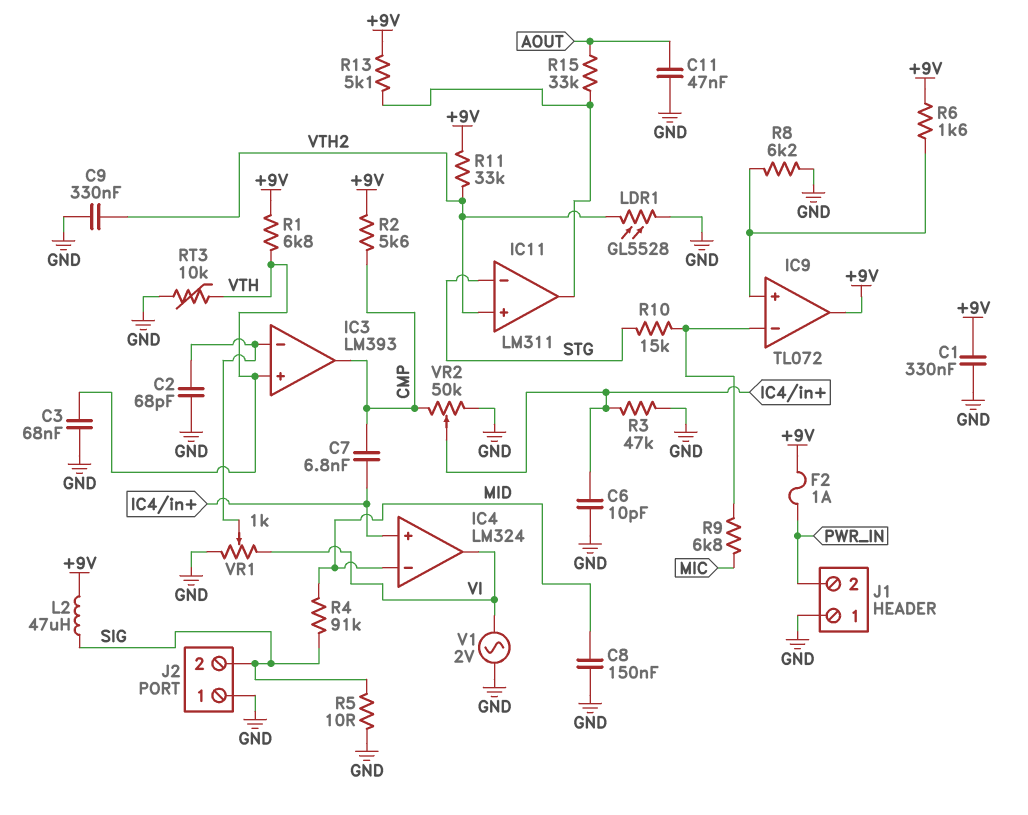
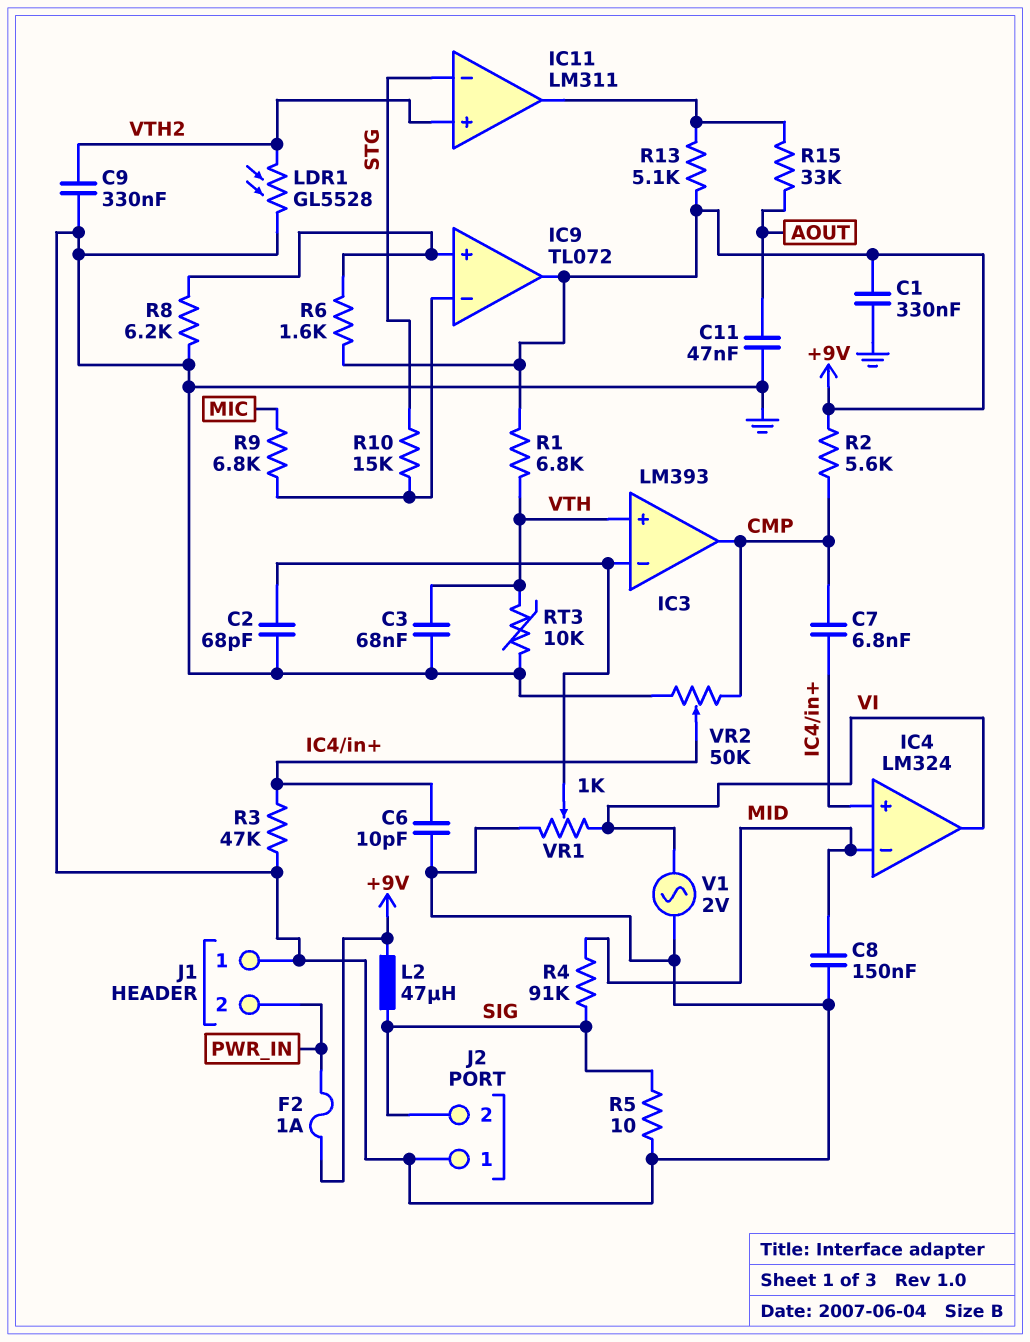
R11: 33k (+9V, VTH2) -> none

